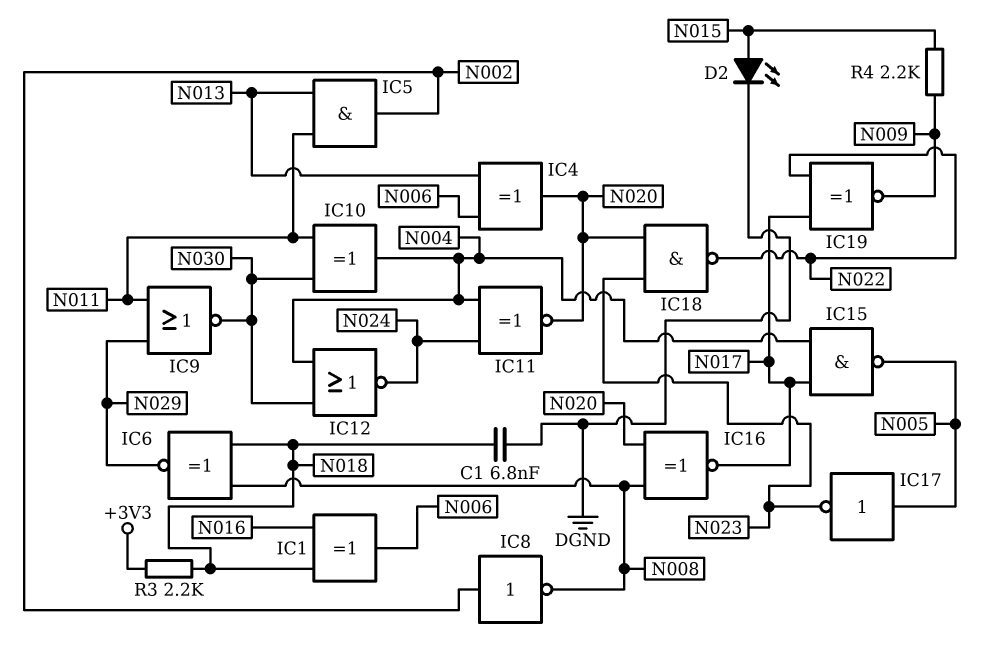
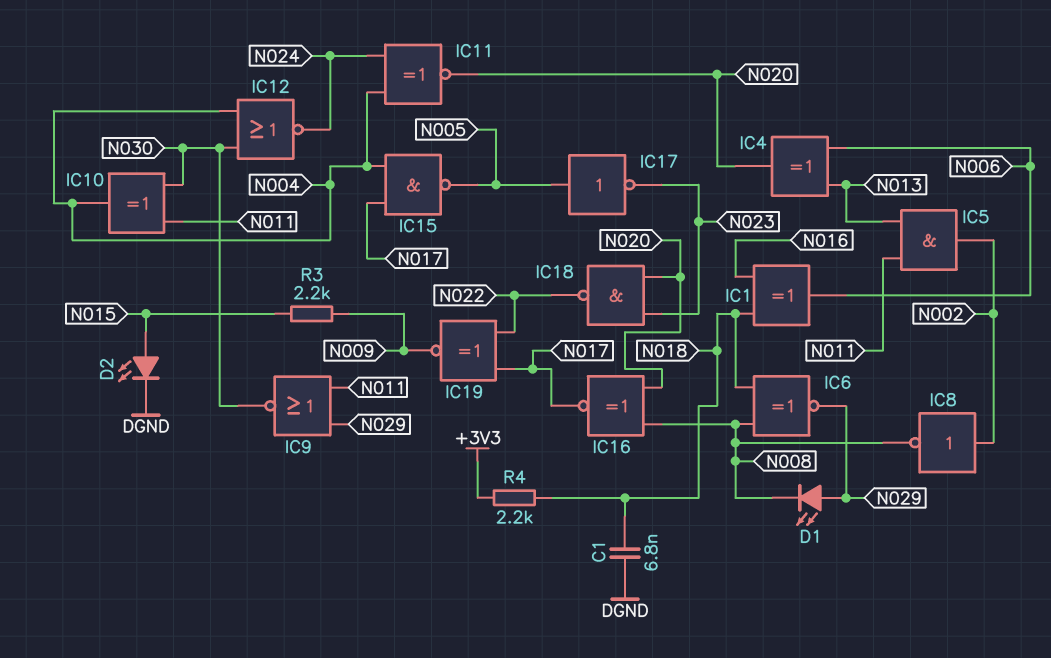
D1: none -> LED (A N029, K N008)
R3: 2.2k (+3V3, N018) -> 2.2k (N009, N015)
R4: 2.2k (N009, N015) -> 2.2k (+3V3, N018)

